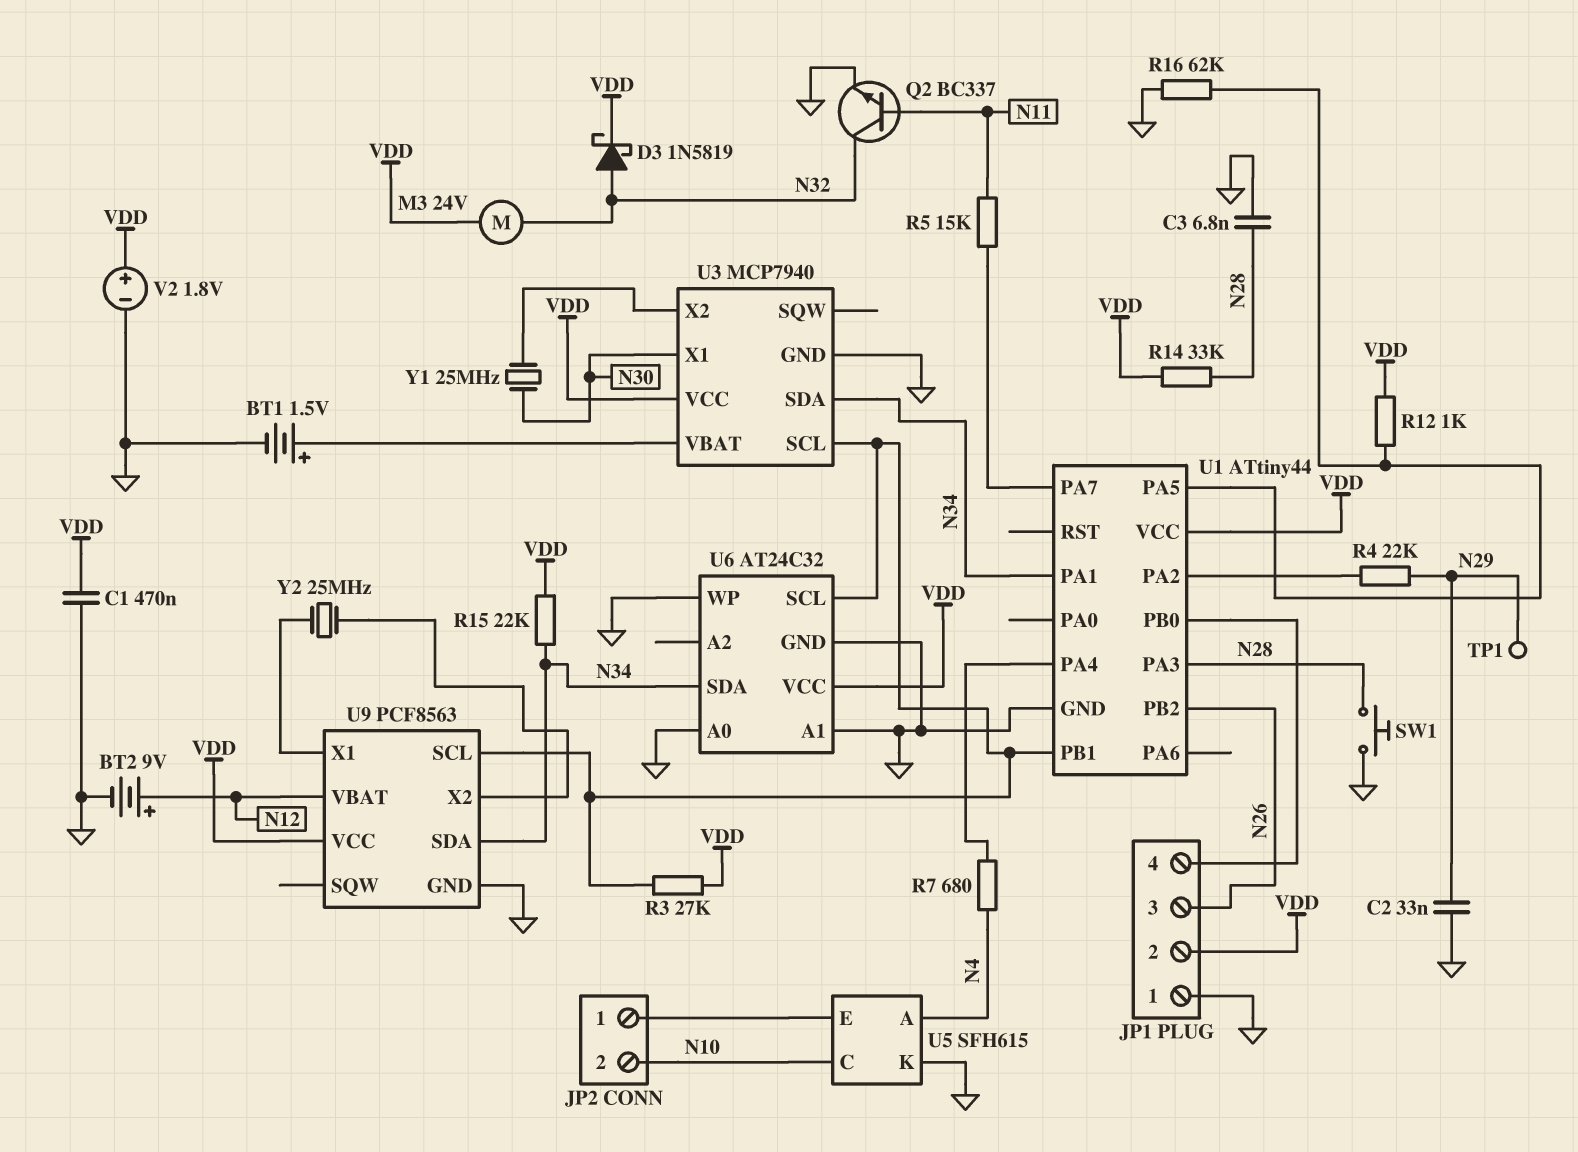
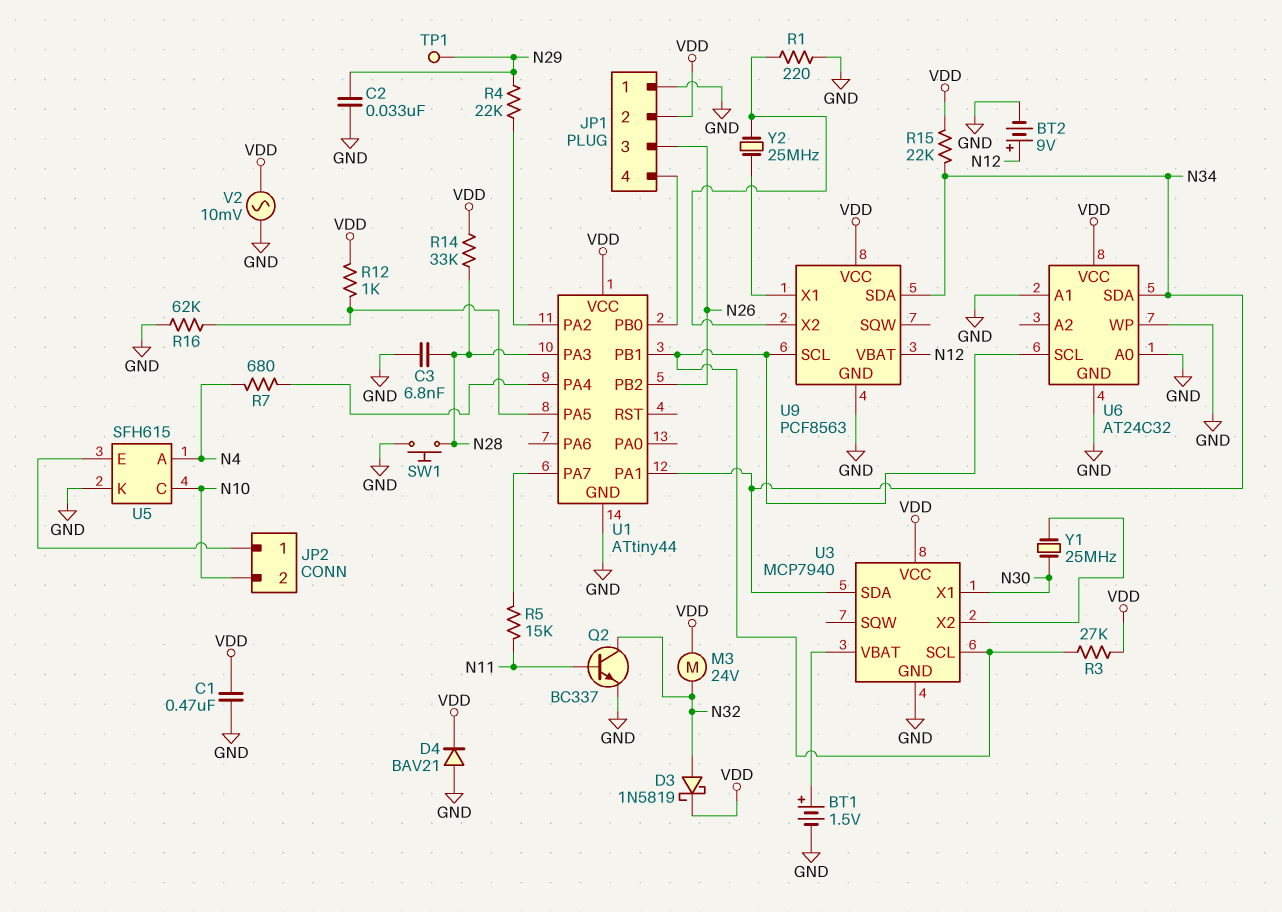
D4: none -> diode BAV21 (A GND, K VDD)
R1: none -> 220 (GND, U9/X2)
V2: 1.8V (plus VDD, minus GND) -> AC 10mV (GND, VDD)

